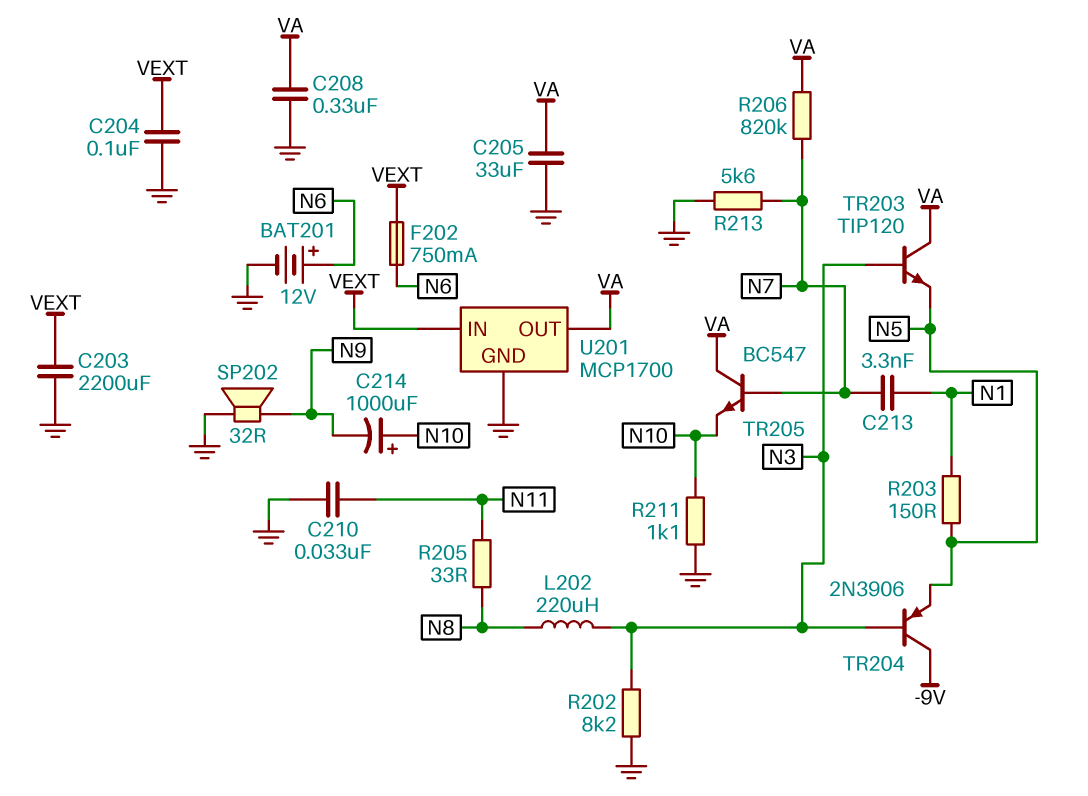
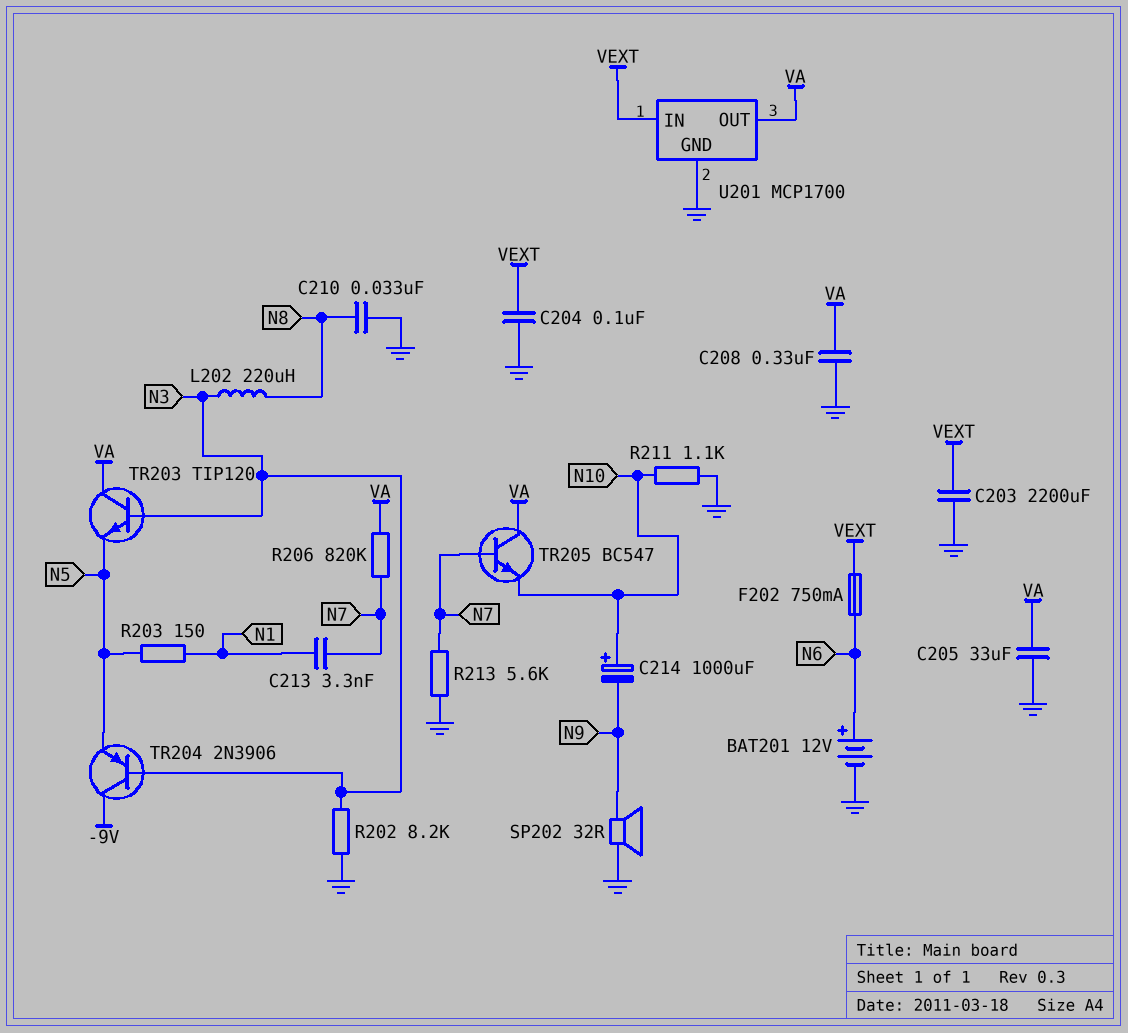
C210: 33nF (GND, N11) -> 33nF (GND, N8)
R205: 33 (N8, N11) -> none

